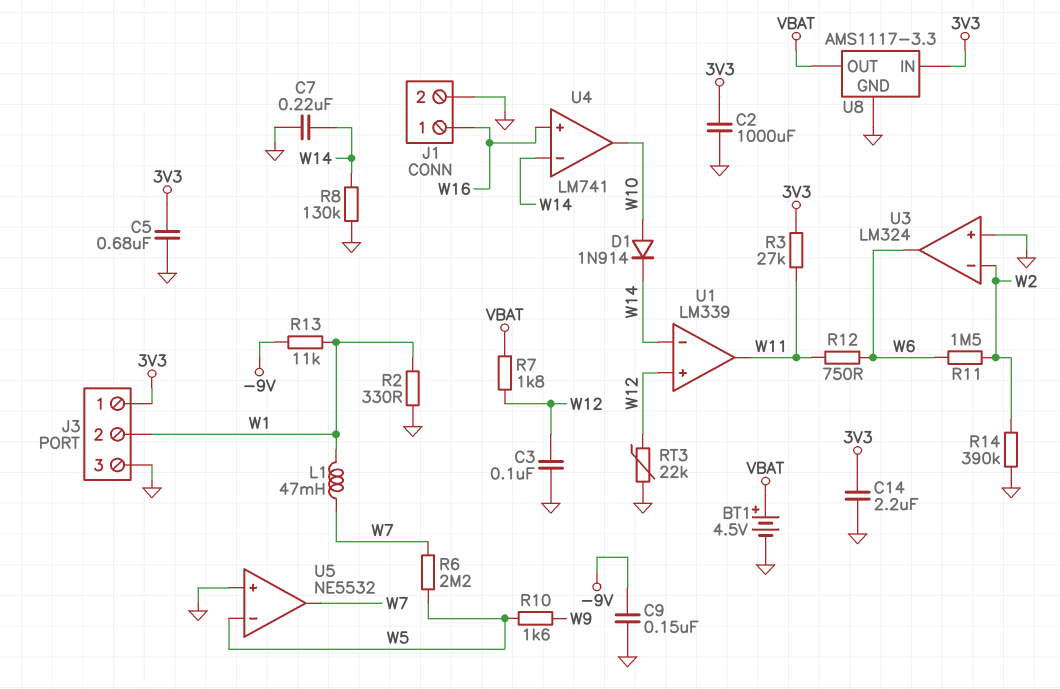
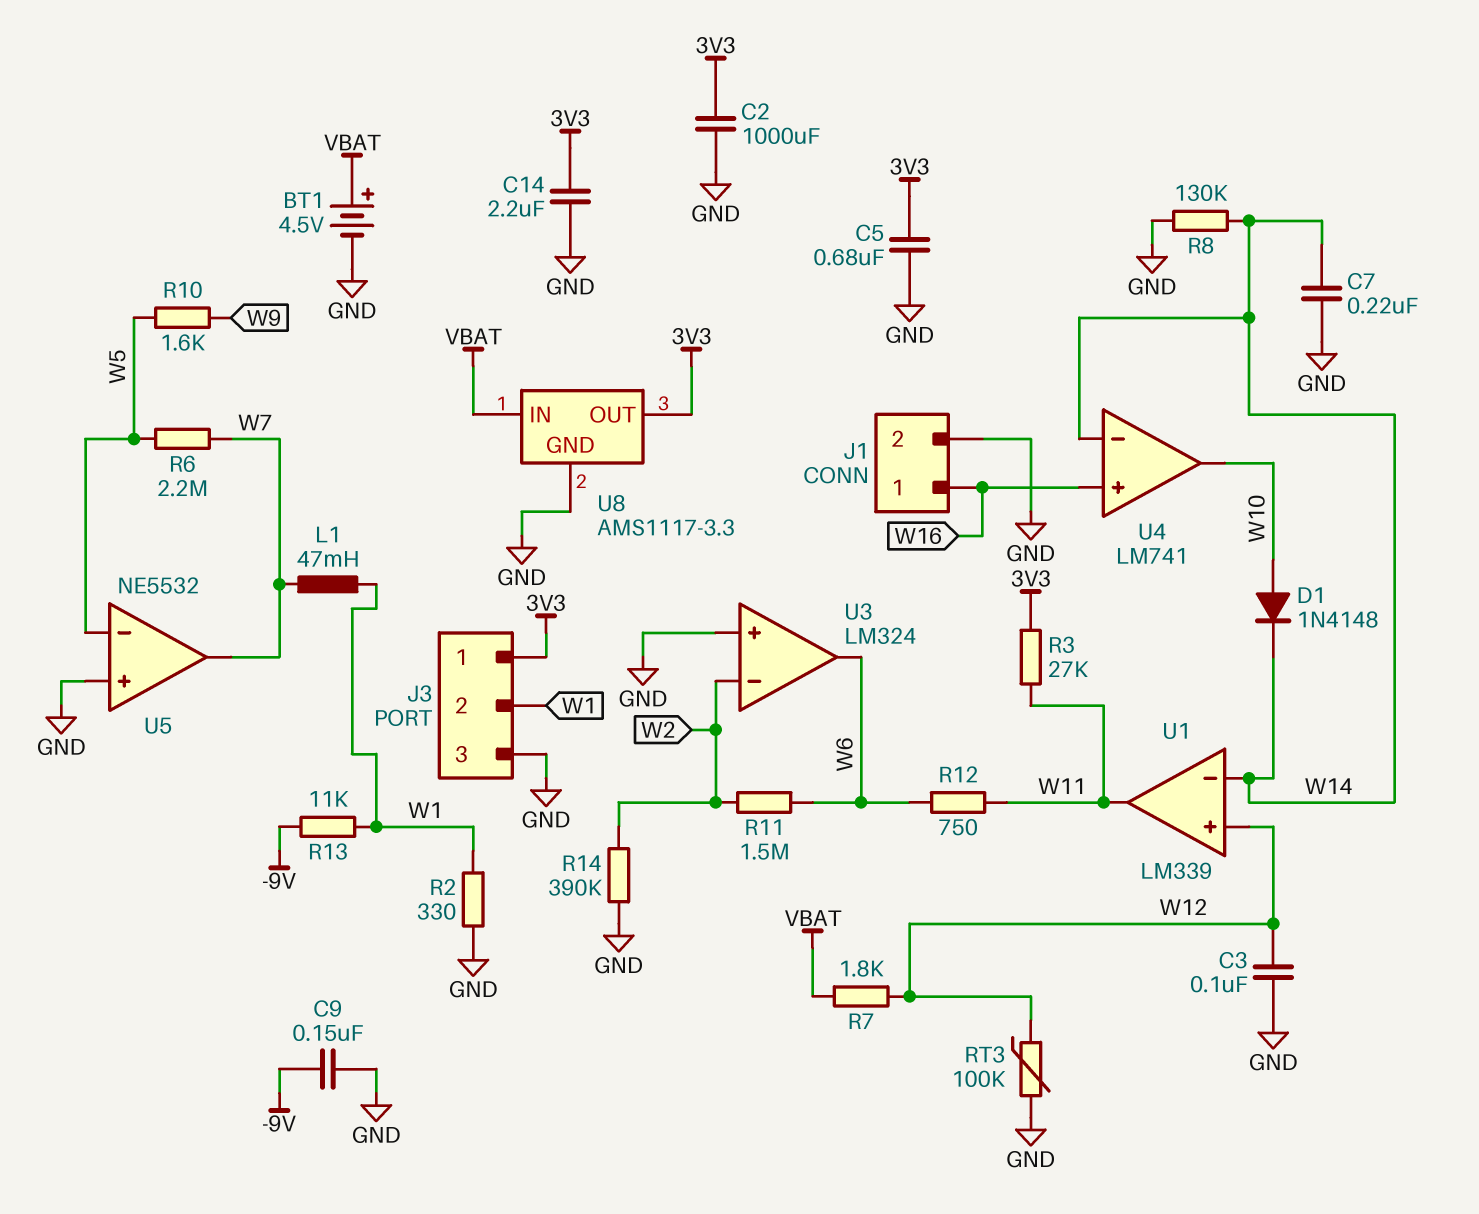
D1: diode 1N914 (A W10, K W14) -> diode 1N4148 (A W10, K W14)
RT3: 22k (GND, W12) -> 100k (GND, W12)
U8 pin IN: 3V3 -> VBAT
U8 pin OUT: VBAT -> 3V3

